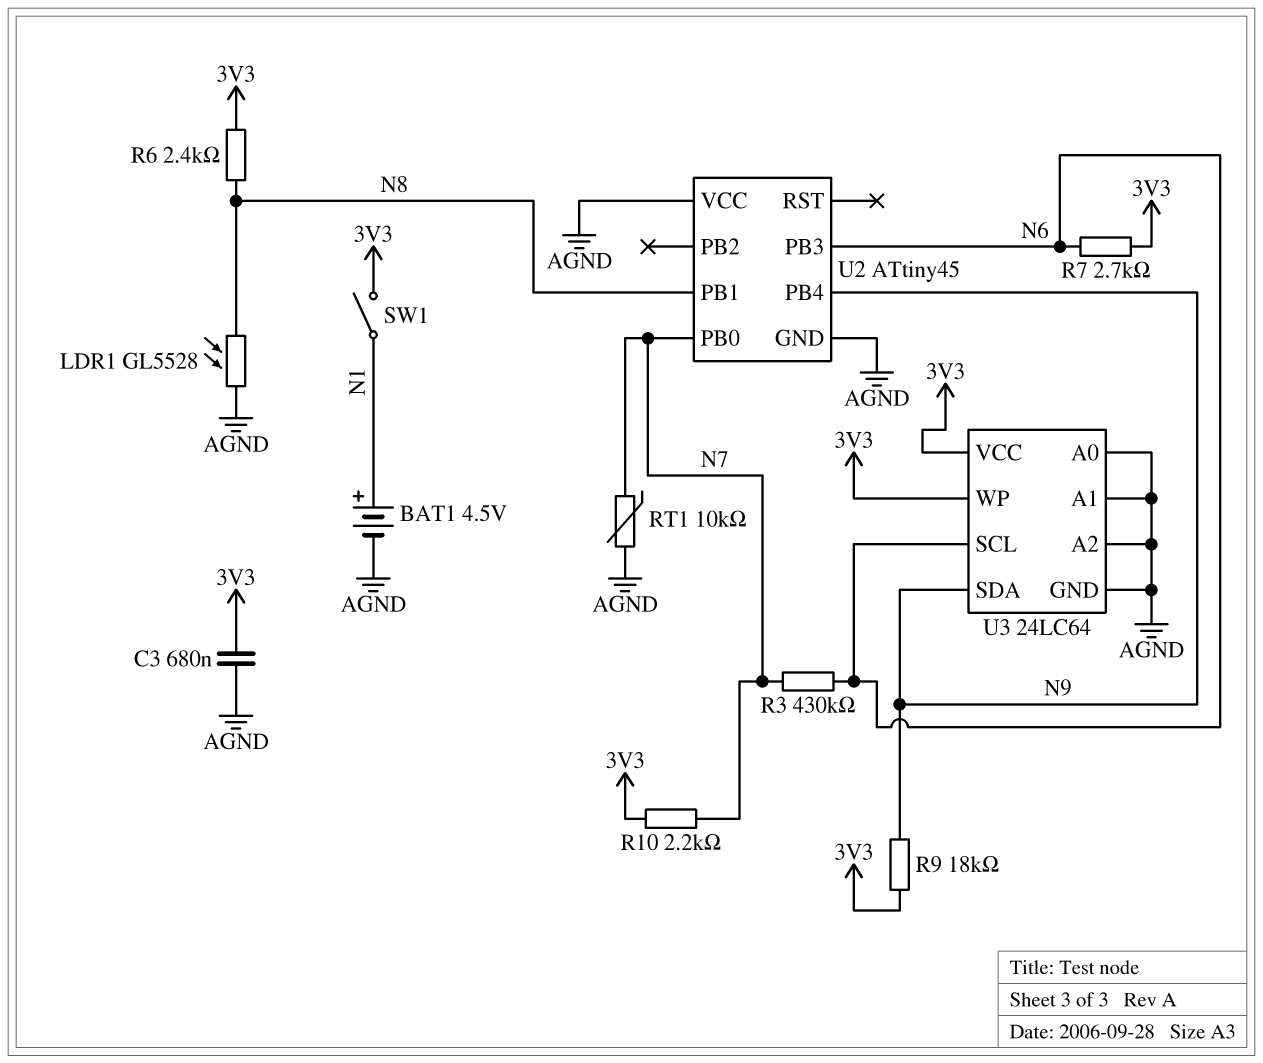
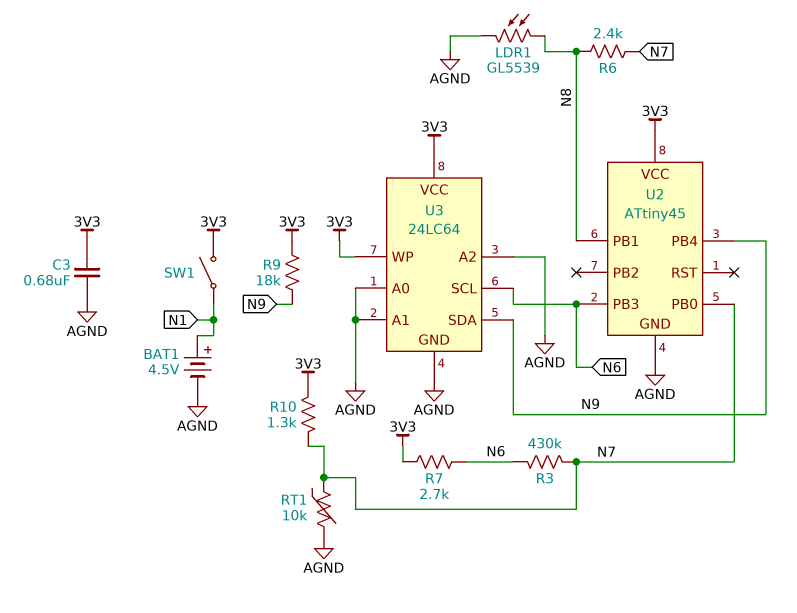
LDR1: GL5528 (AGND, N8) -> GL5539 (AGND, N8)
R6: 2.4k (3V3, N8) -> 2.4k (N7, N8)
R10: 2.2k (3V3, N7) -> 1.3k (3V3, N7)
U2 pin VCC: AGND -> 3V3

